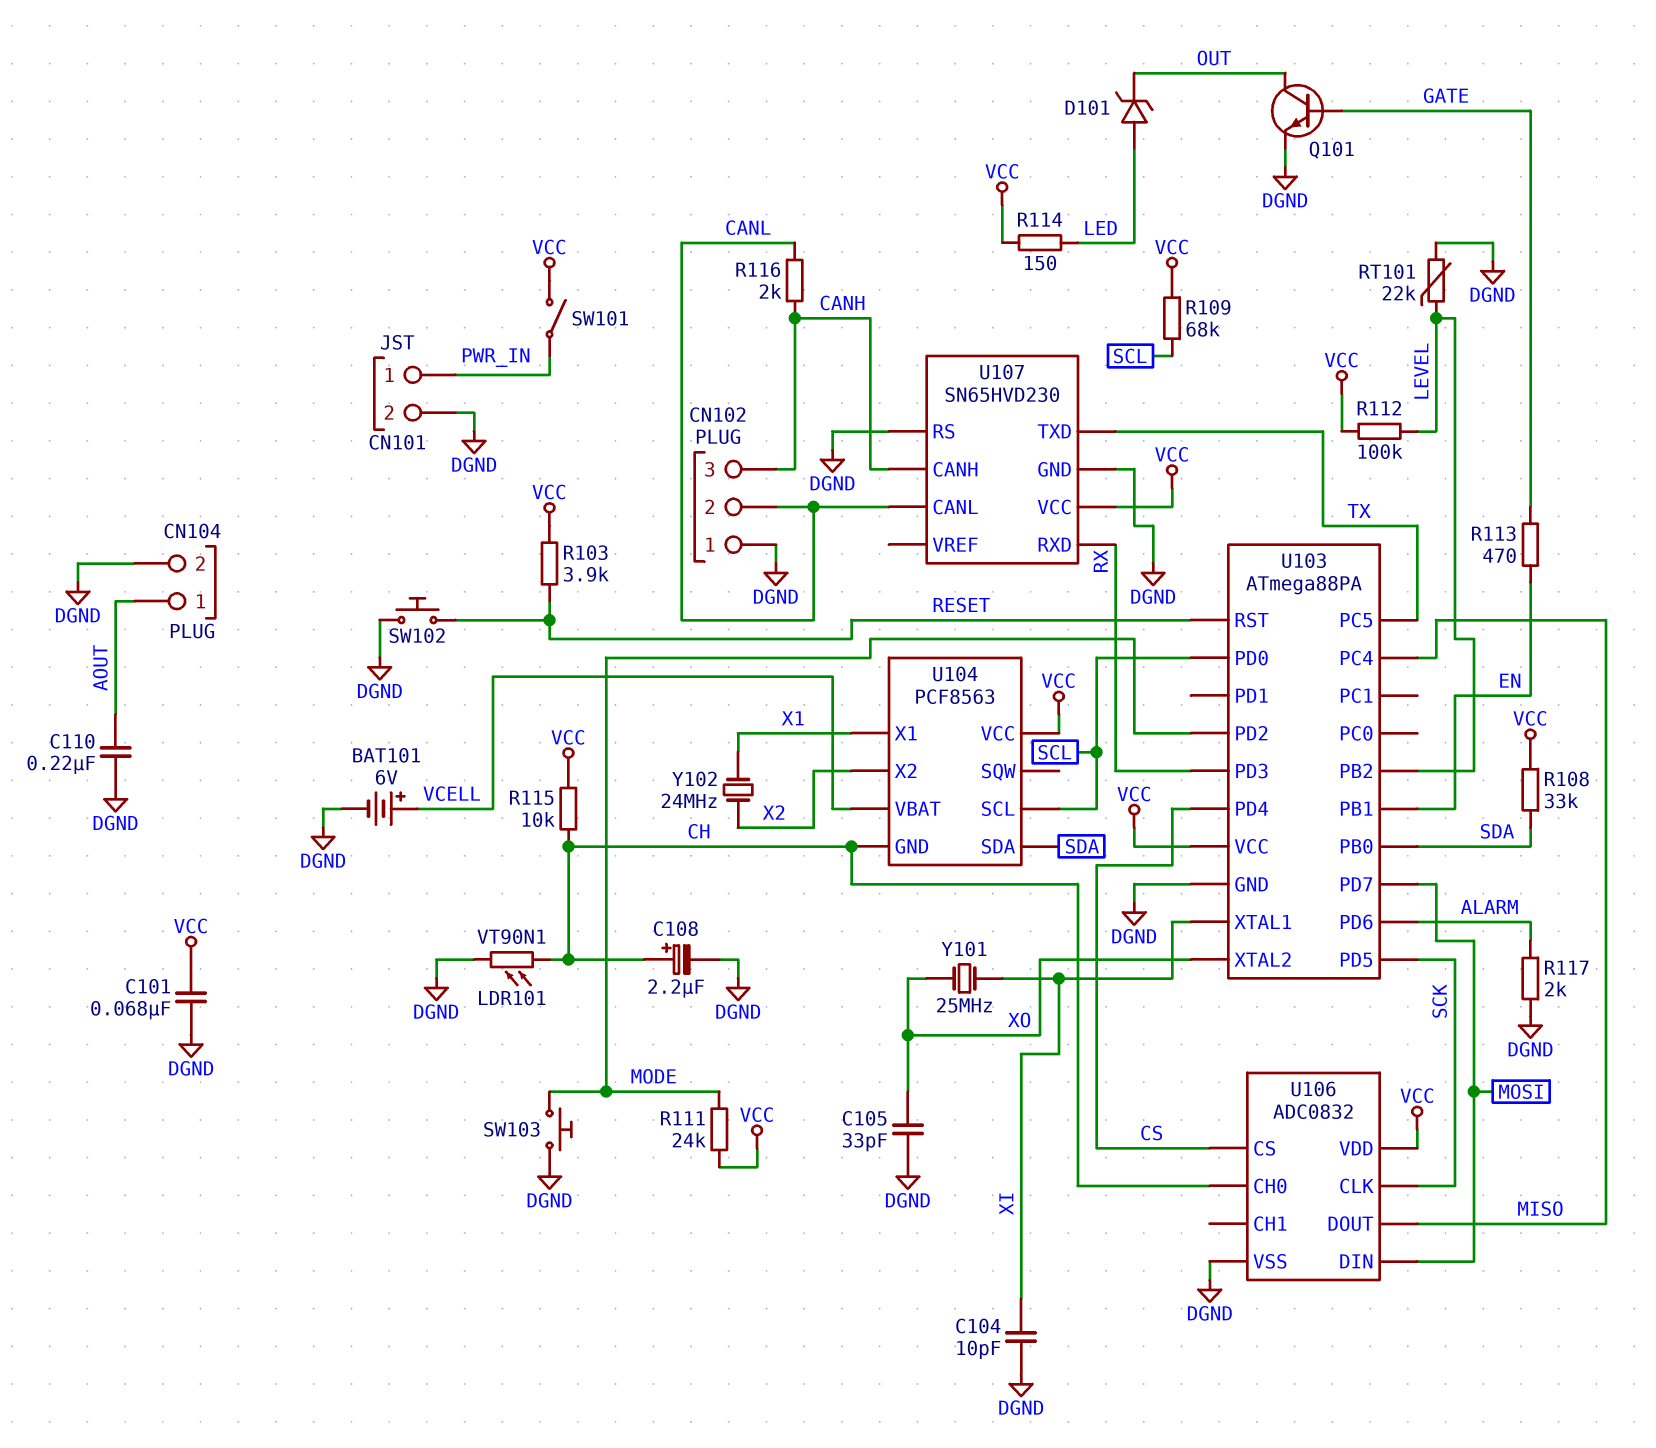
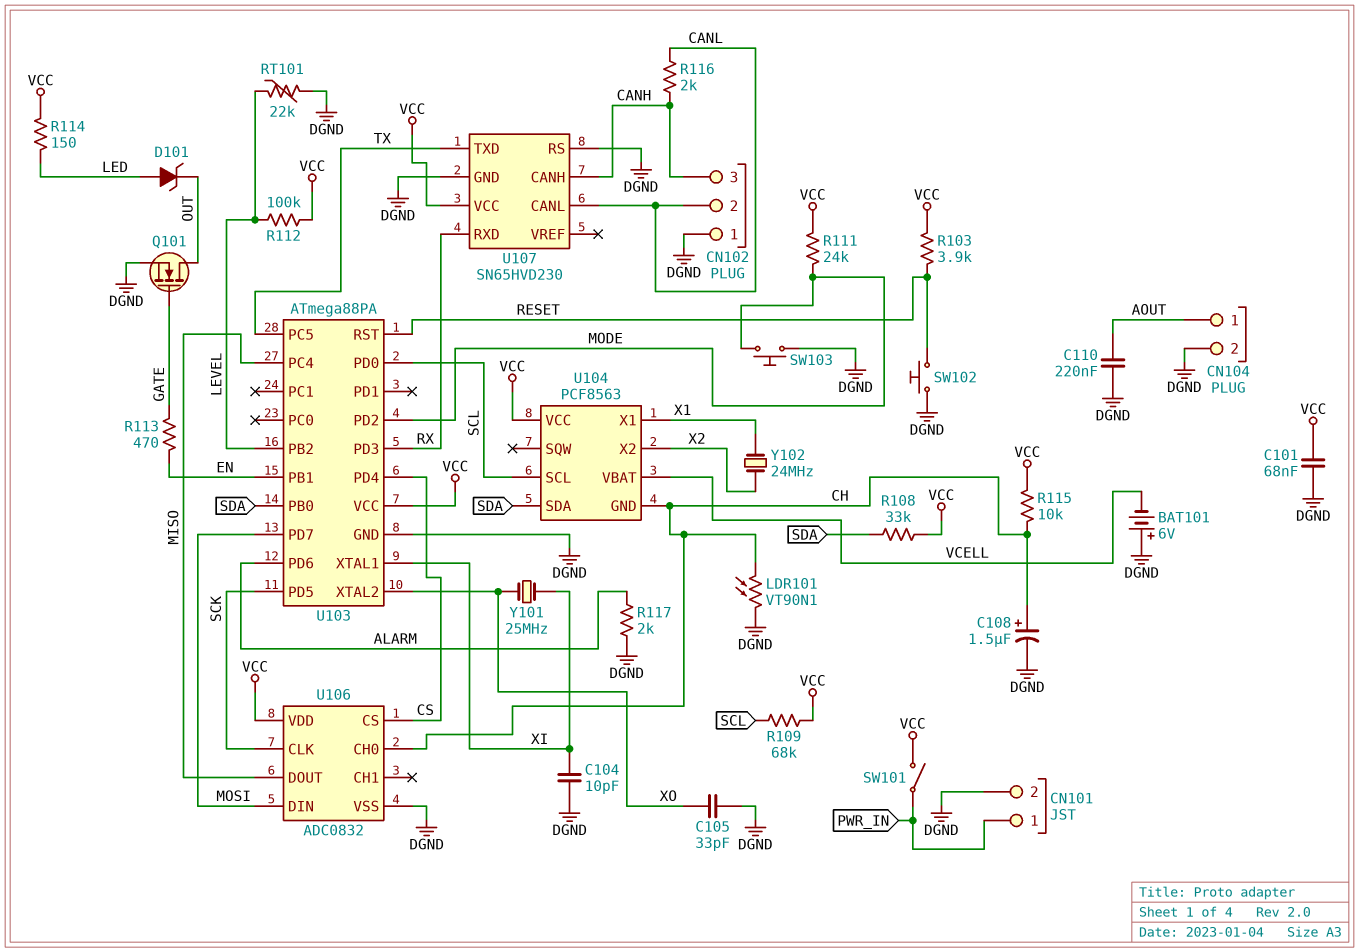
BAT101: 6V (plus VCELL, minus DGND) -> 6V (plus DGND, minus VCELL)
C108: 2.2uF (plus CH, minus DGND) -> 1.5uF (plus CH, minus DGND)
Q101: NPN (B GATE, C OUT, E DGND) -> NMOS (G GATE, D OUT, S DGND)

